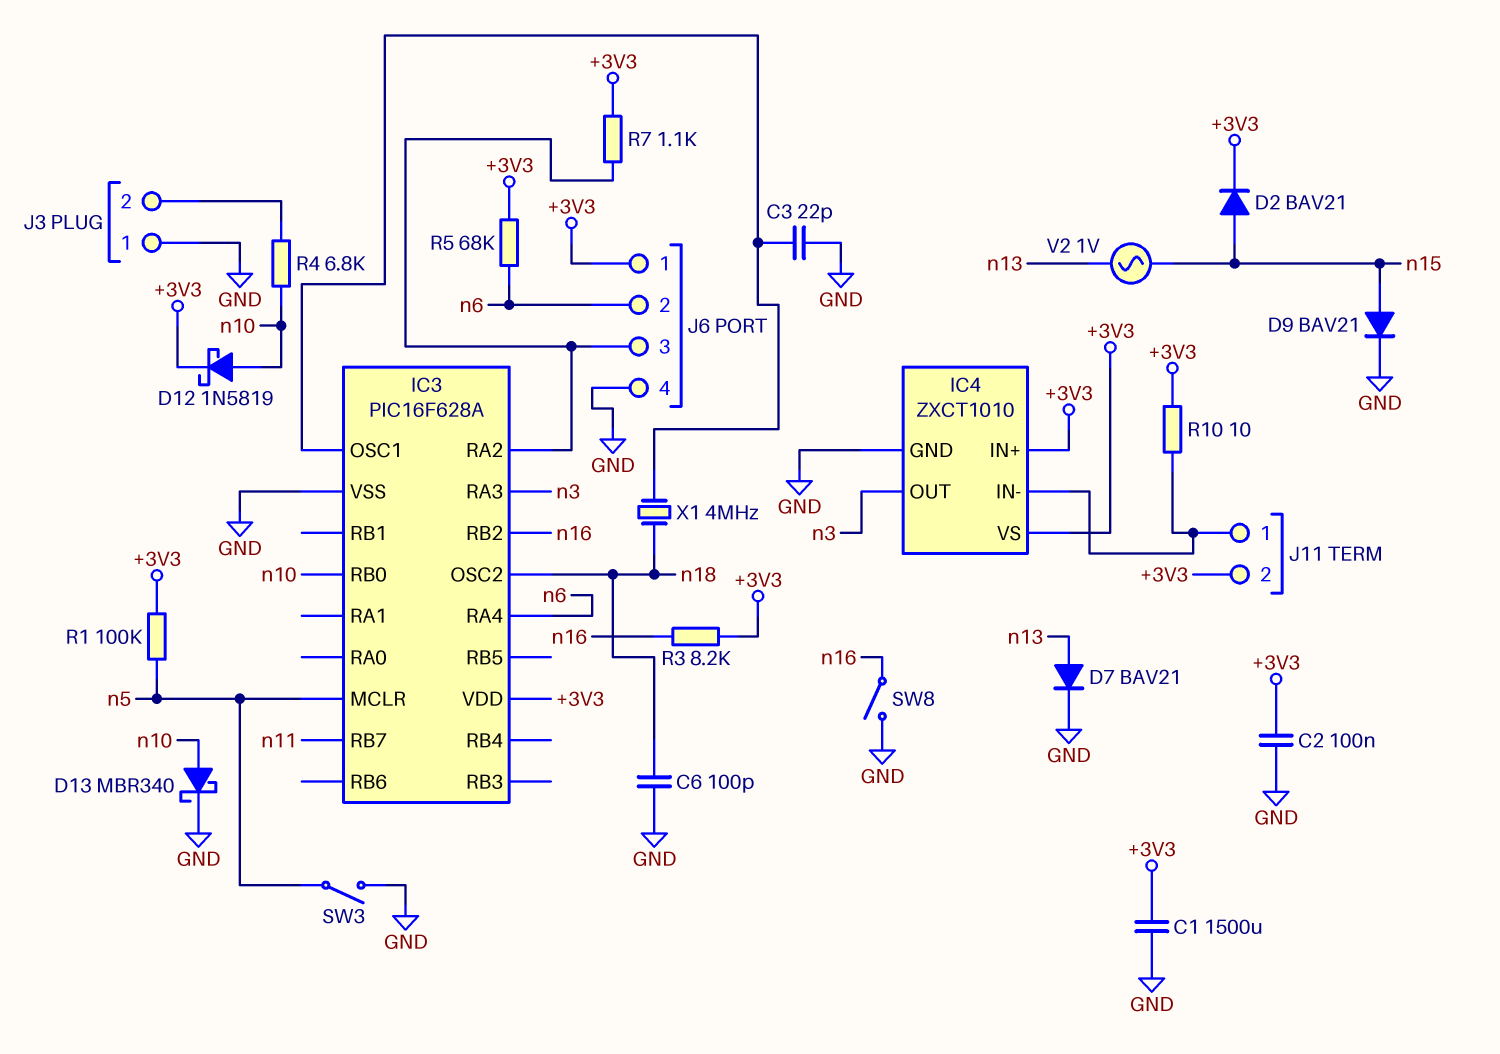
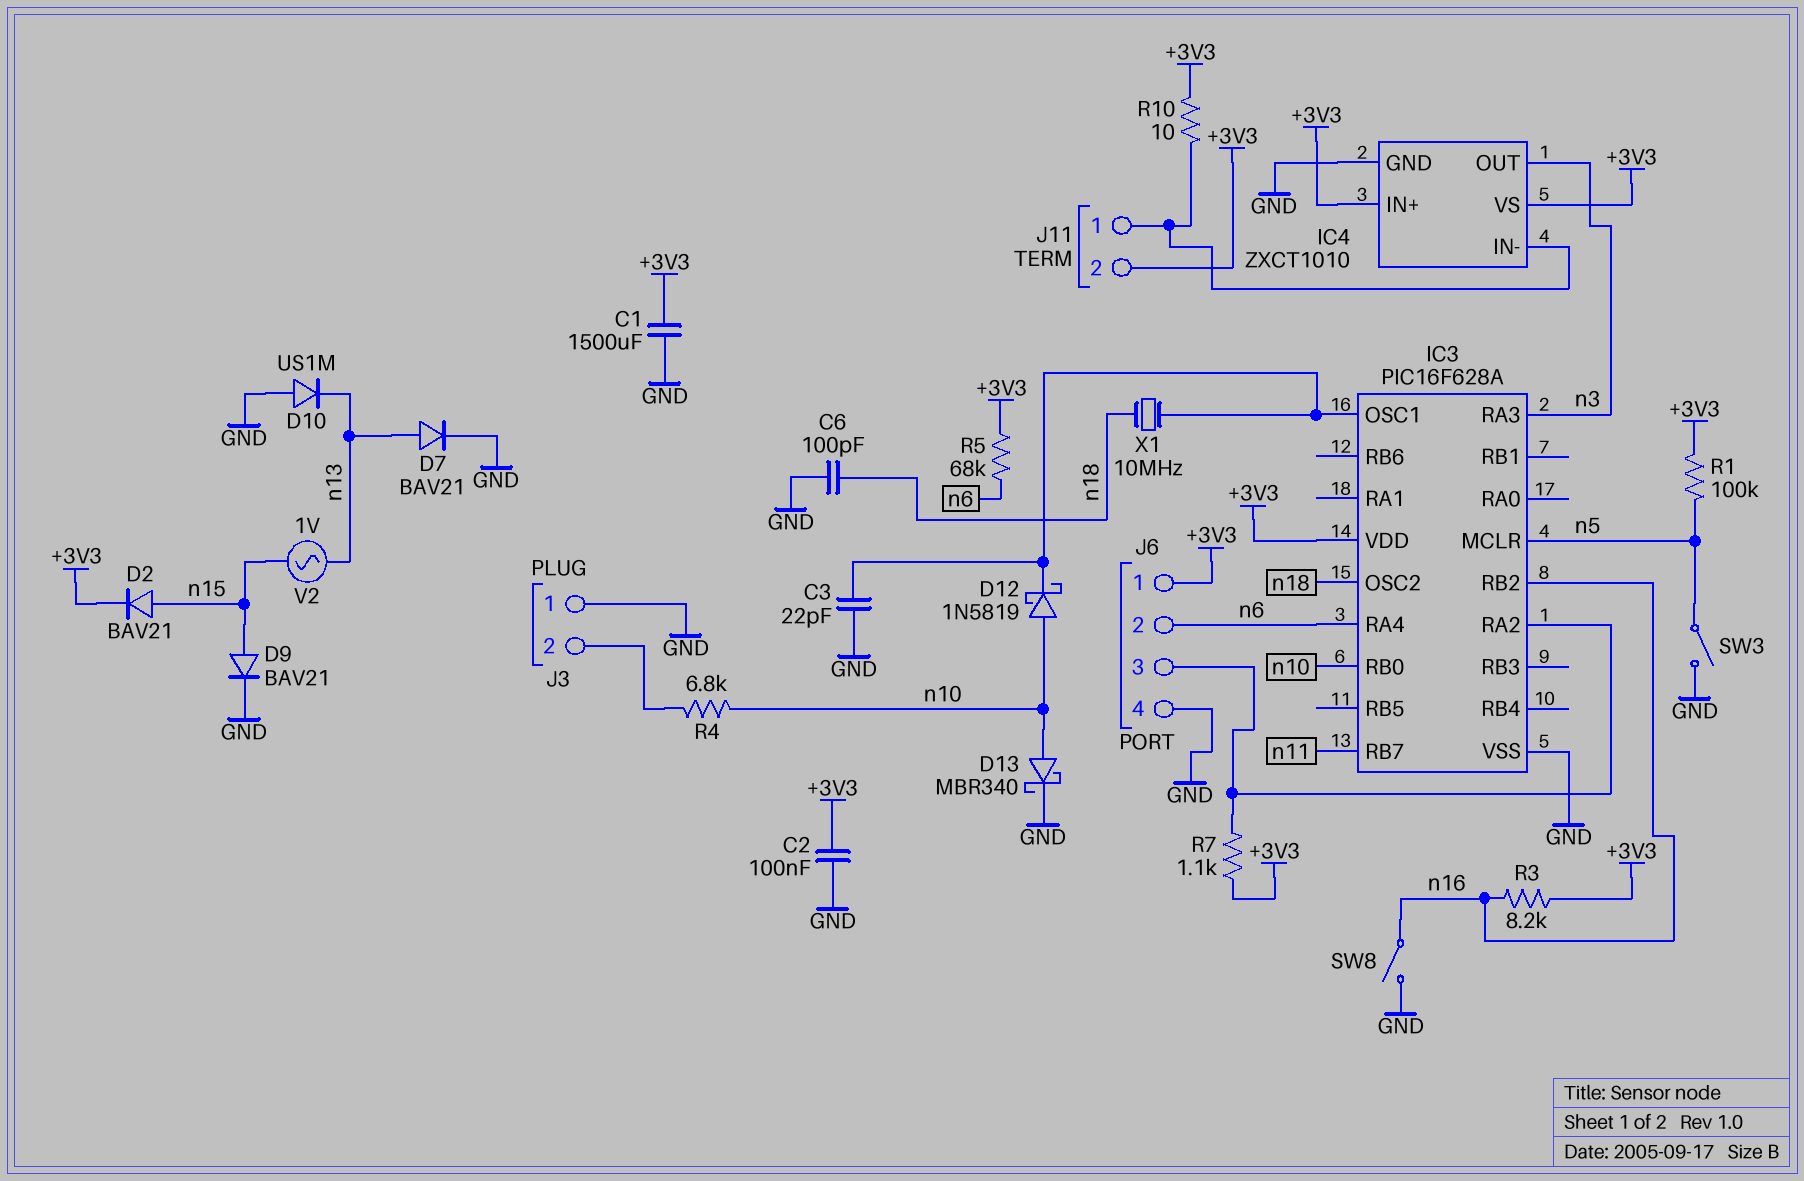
D10: none -> diode US1M (A GND, K n13)
D12: schottky 1N5819 (A n10, K +3V3) -> schottky 1N5819 (A n10, K IC3/OSC1)
X1: 4MHz (IC3/OSC1, n18) -> 10MHz (IC3/OSC1, n18)

